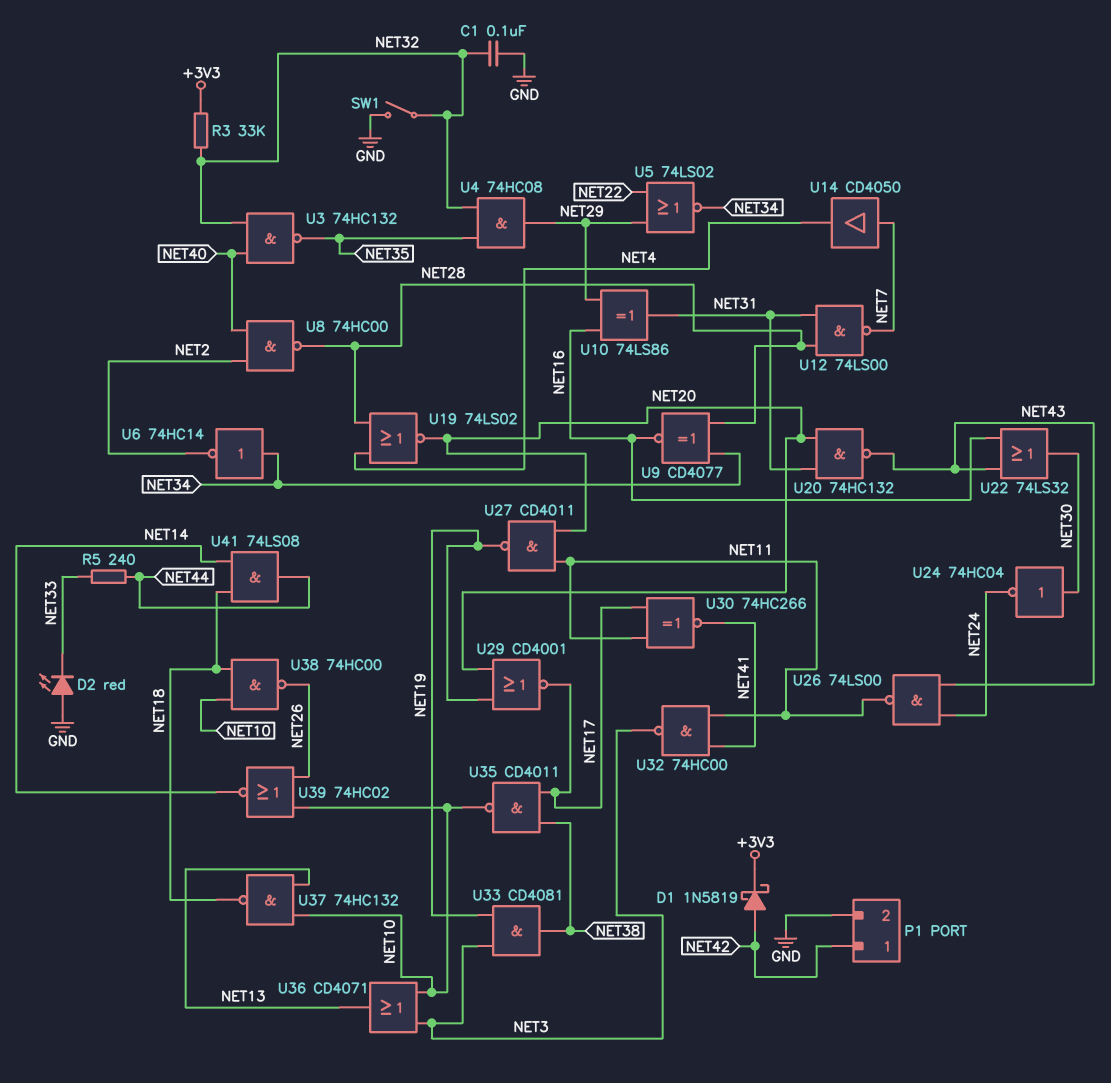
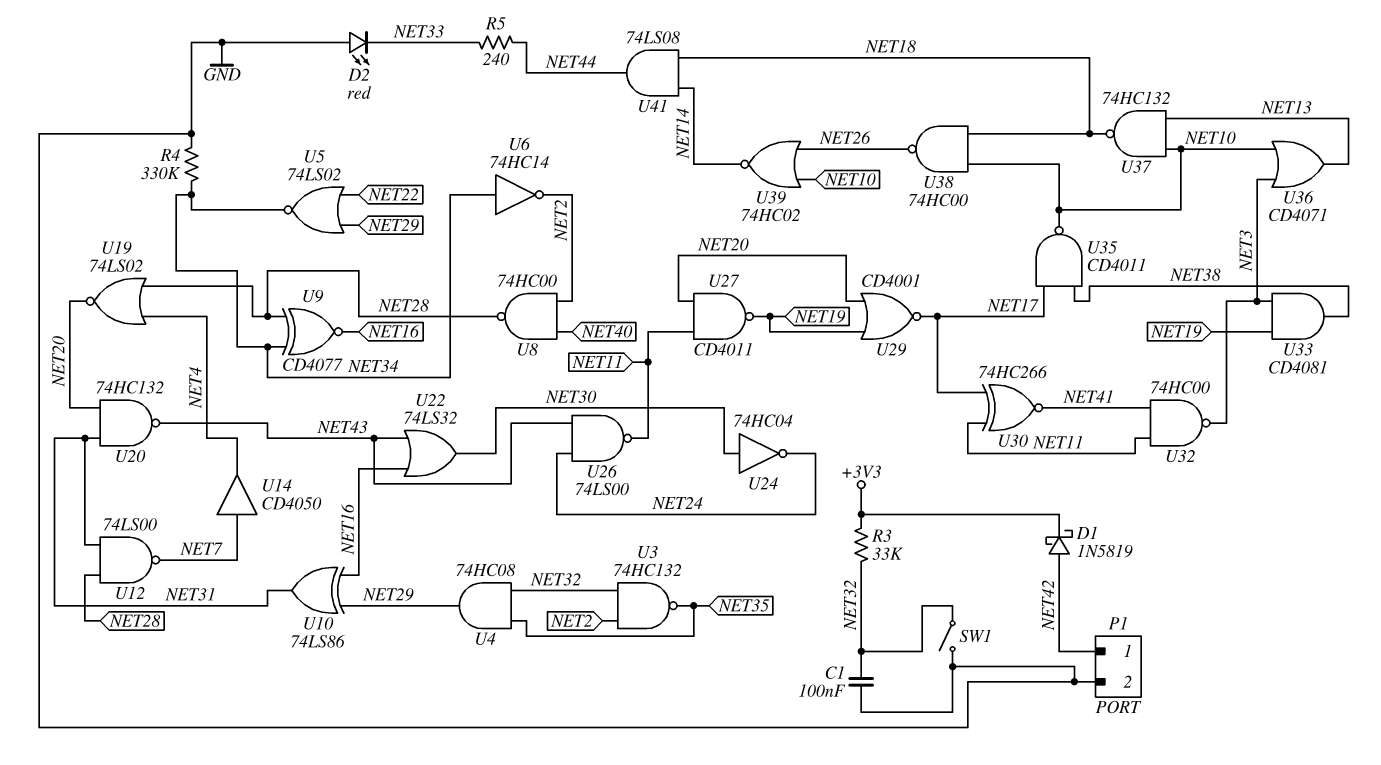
R4: none -> 330k (GND, NET34)
U3: NAND 74HC132 (in NET32, in NET40, out NET35) -> NAND 74HC132 (in NET2, in NET32, out NET35)

